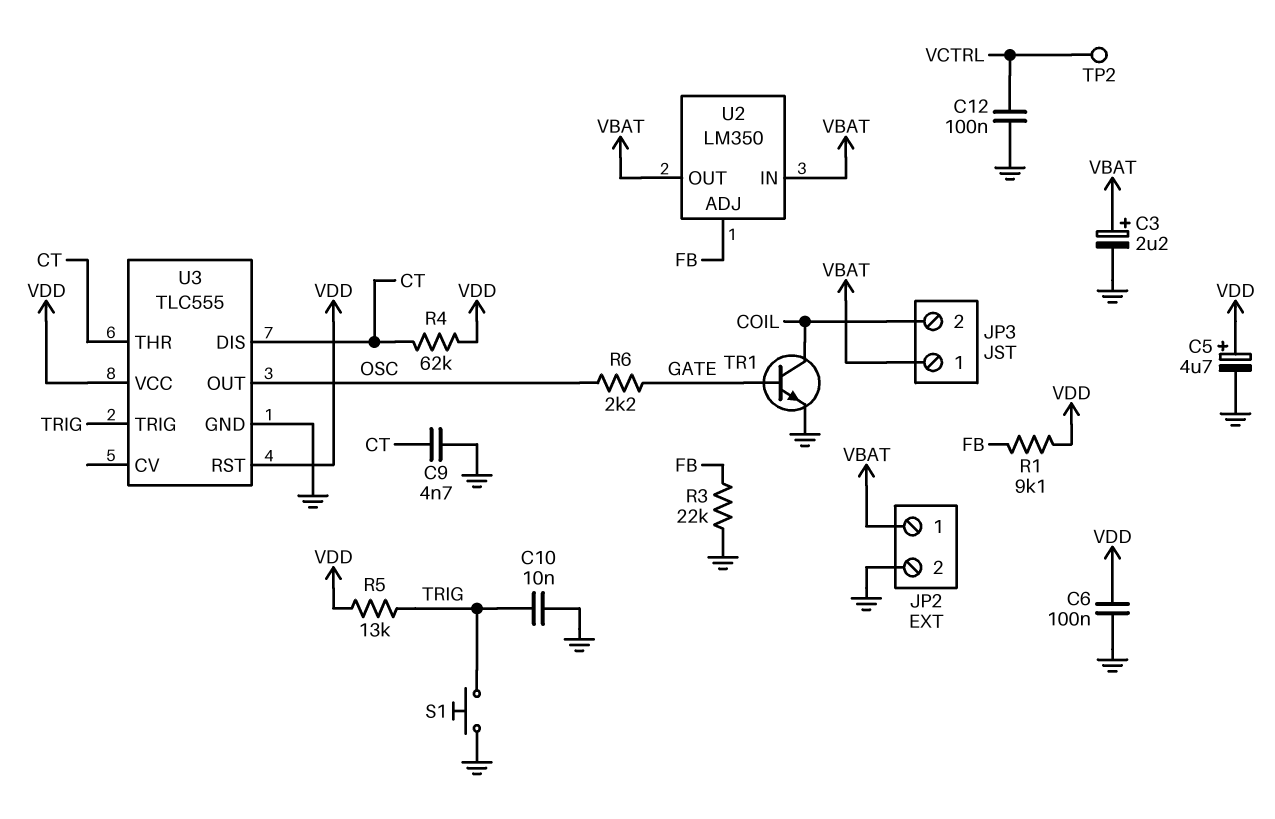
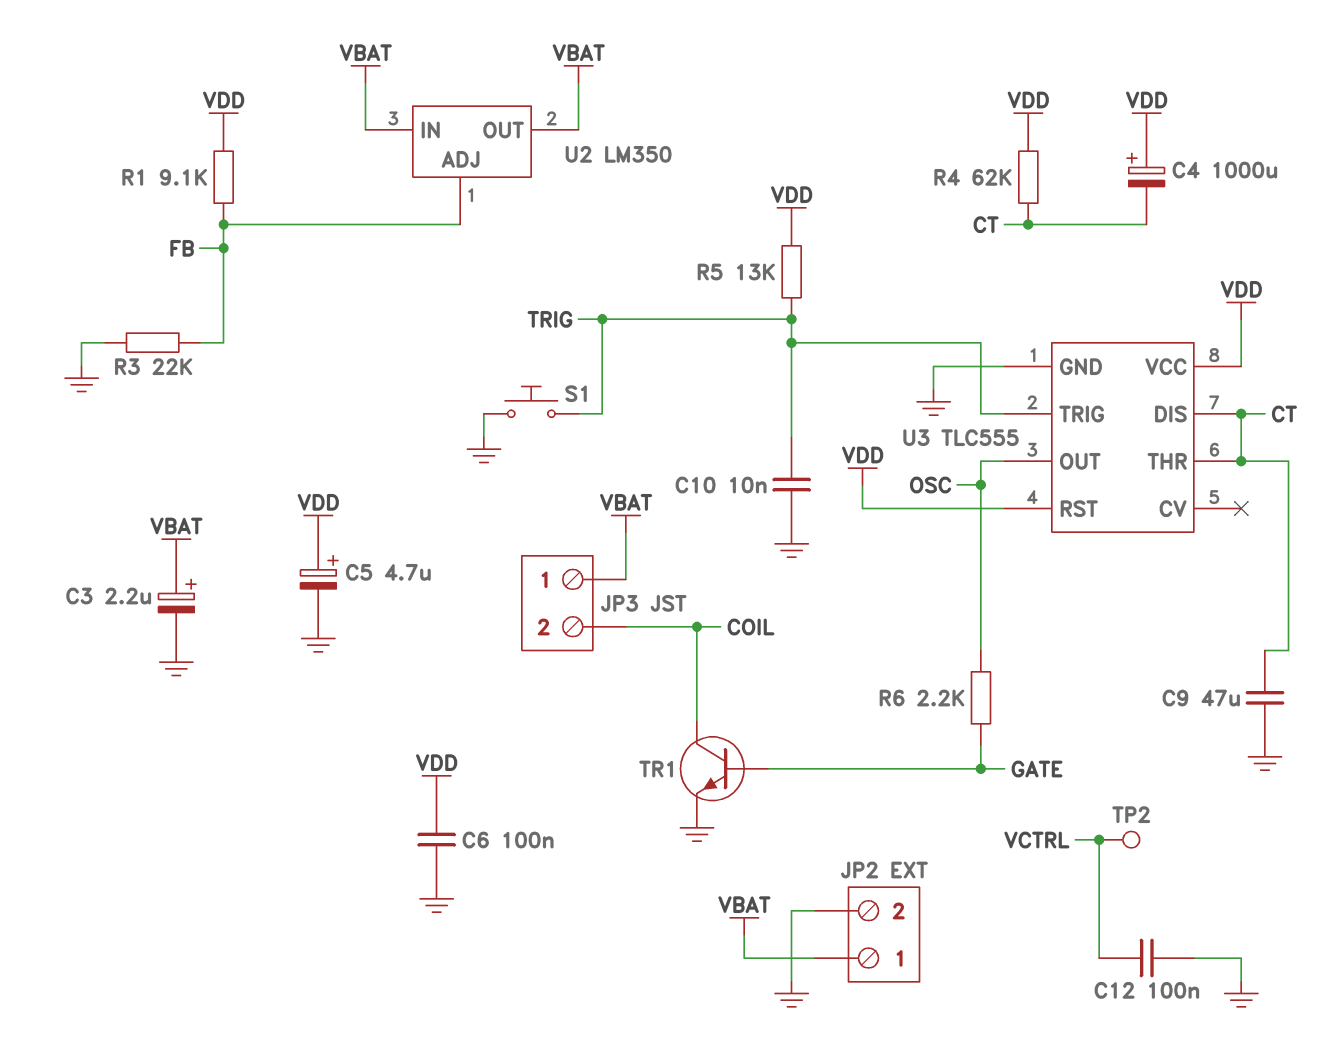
C4: none -> 1000uF (plus VDD, minus CT)
C9: 4.7nF (CT, GND) -> 47uF (CT, GND)

